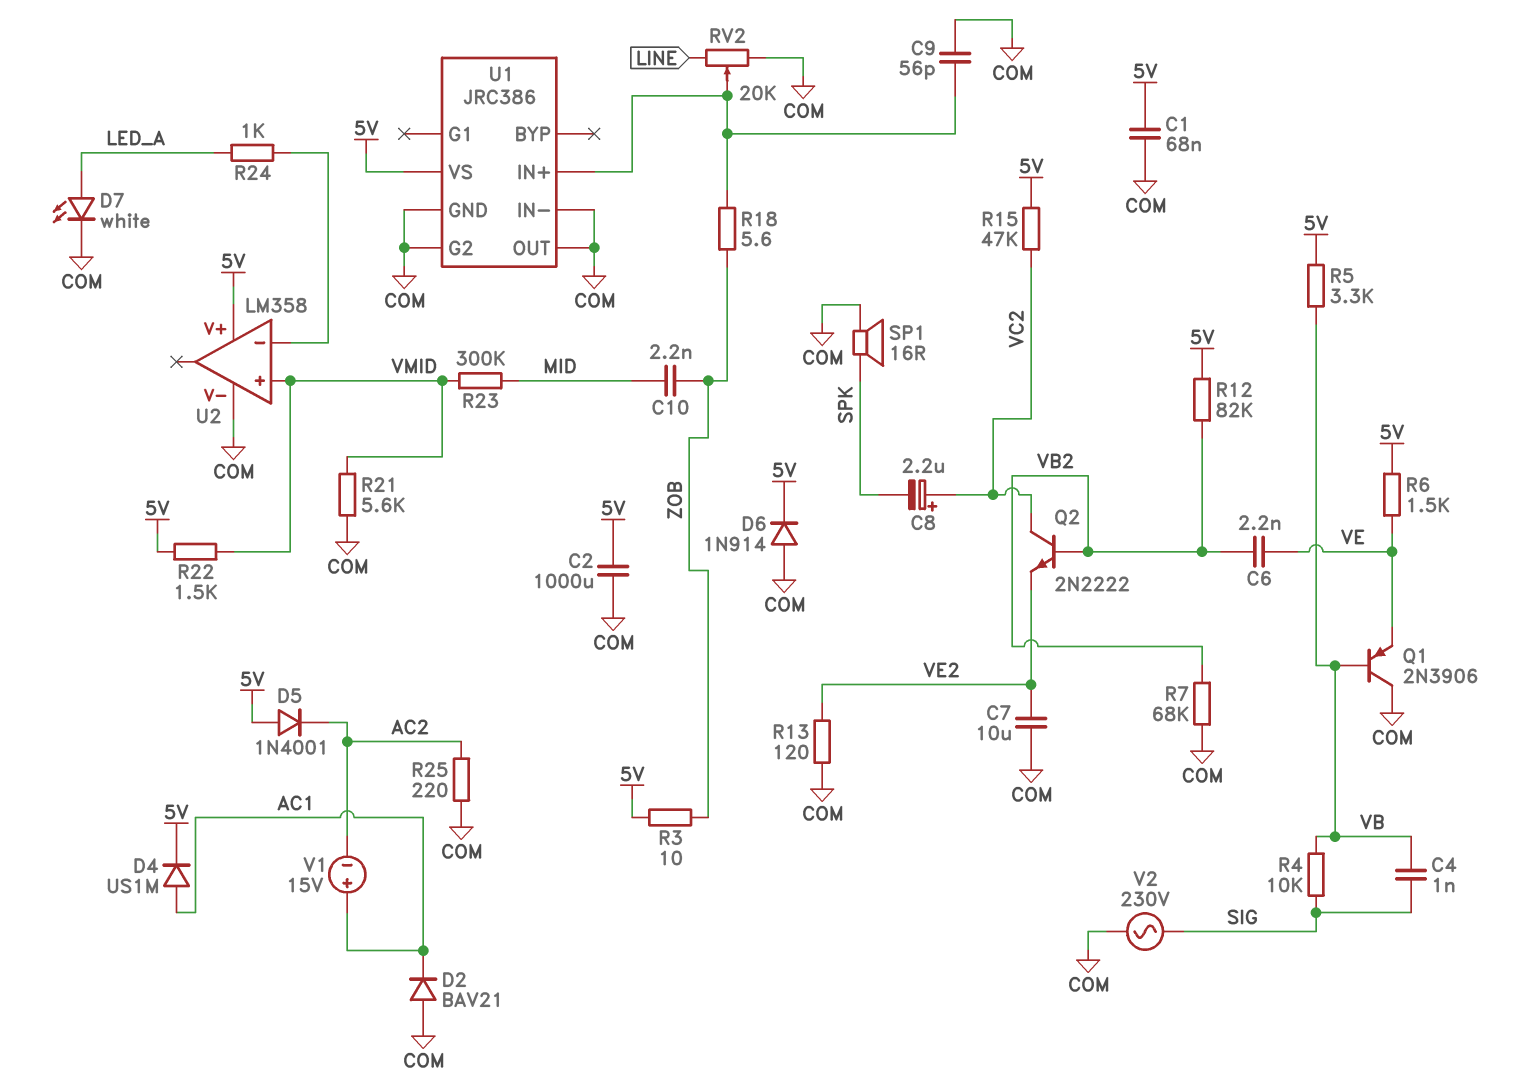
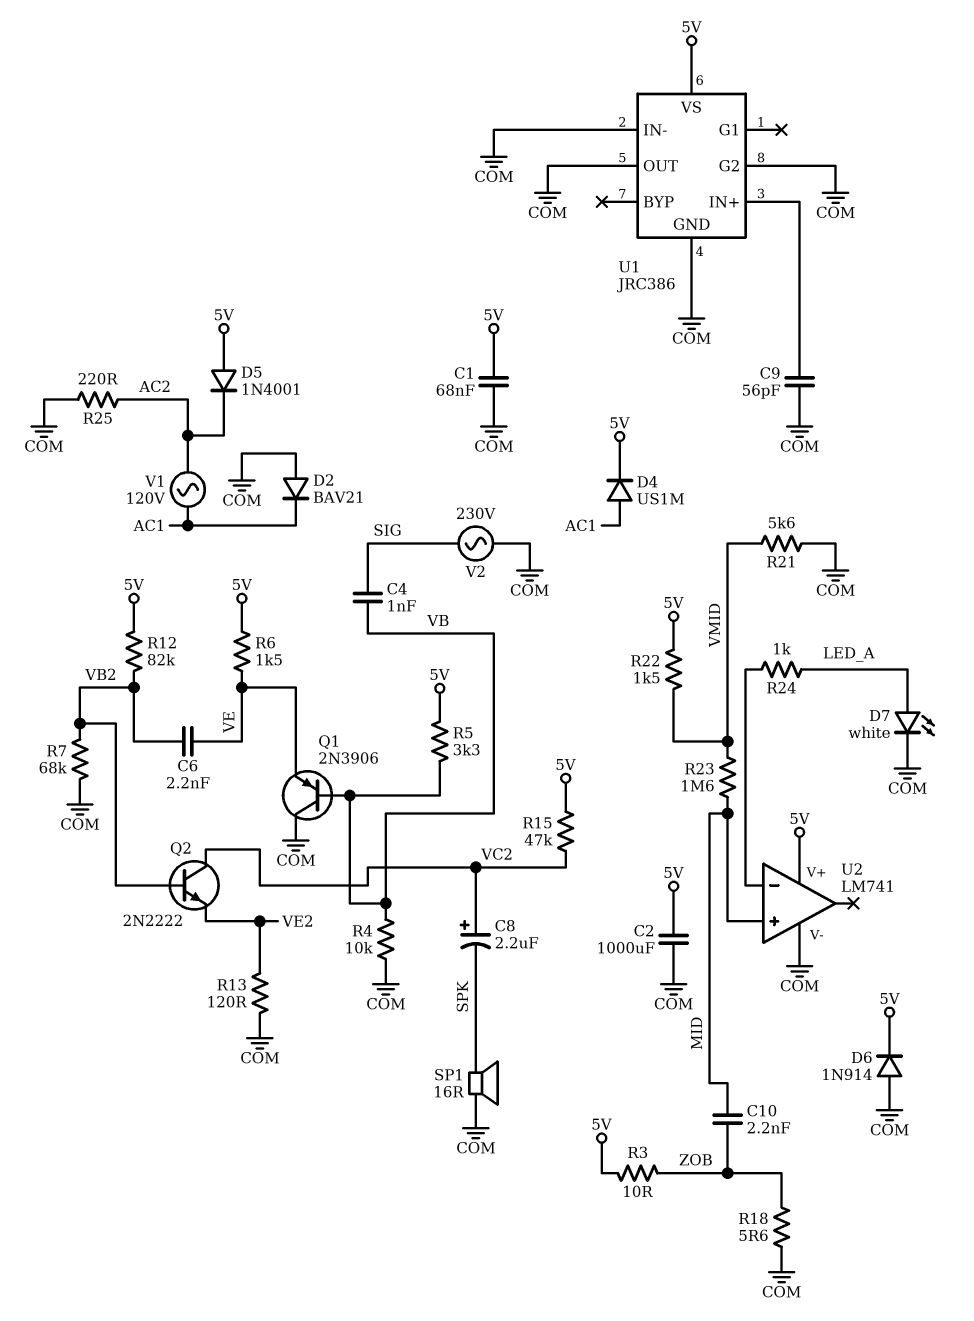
C7: 10uF (COM, VE2) -> none
R4: 10k (SIG, VB) -> 10k (COM, VB)
R18: 5.6 (U1/IN+, ZOB) -> 5.6 (COM, ZOB)
R23: 300k (MID, VMID) -> 1.6M (MID, VMID)
RV2: 20k (COM, LINE, wiper U1/IN+) -> none
U2: LM358 -> LM741
U2 pin in+: VMID -> MID
V1: 15V (plus AC1, minus AC2) -> AC 120V (AC1, AC2)

